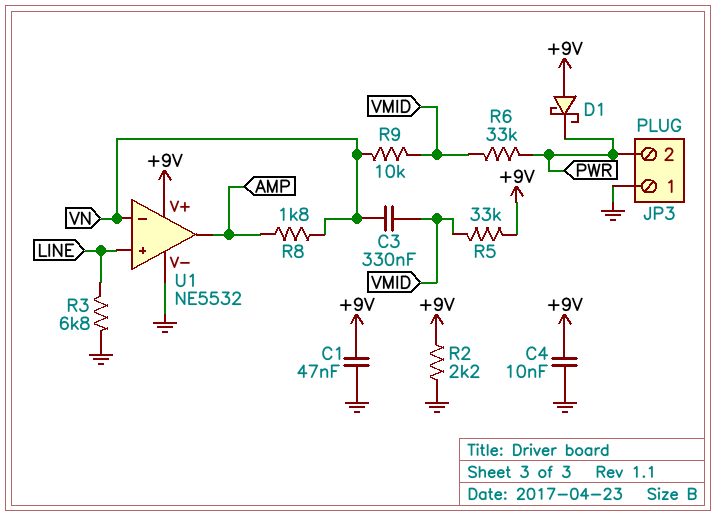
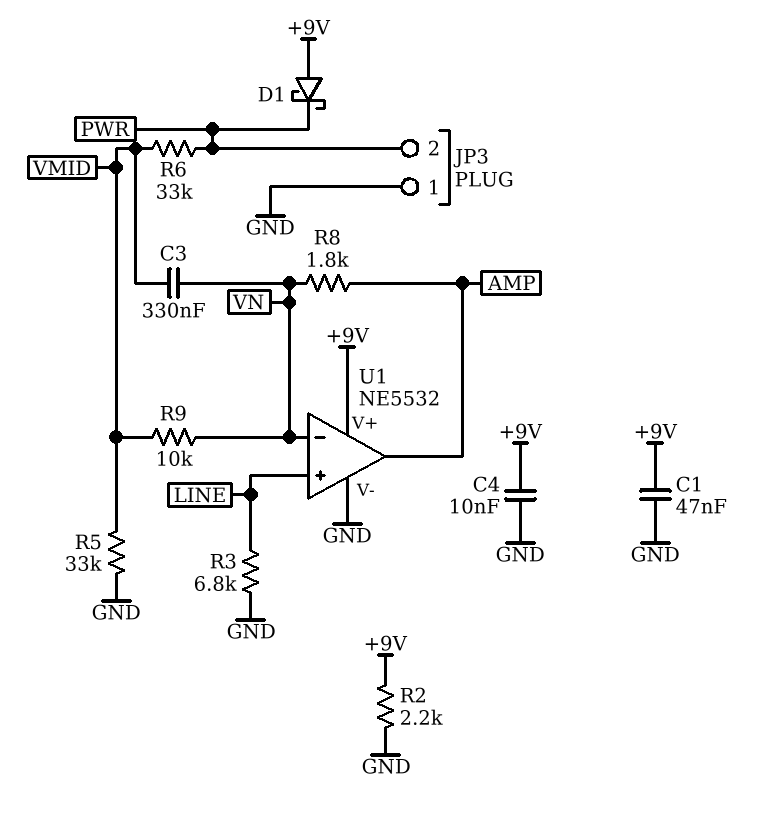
R5: 33k (+9V, VMID) -> 33k (GND, VMID)

